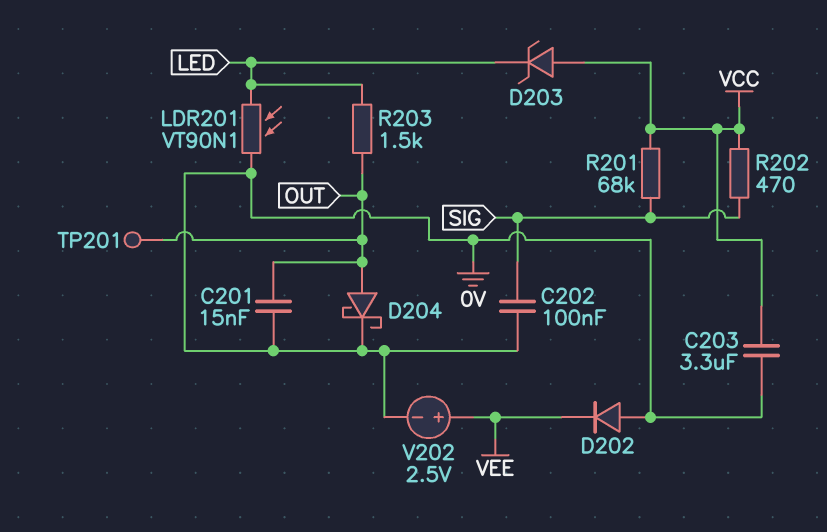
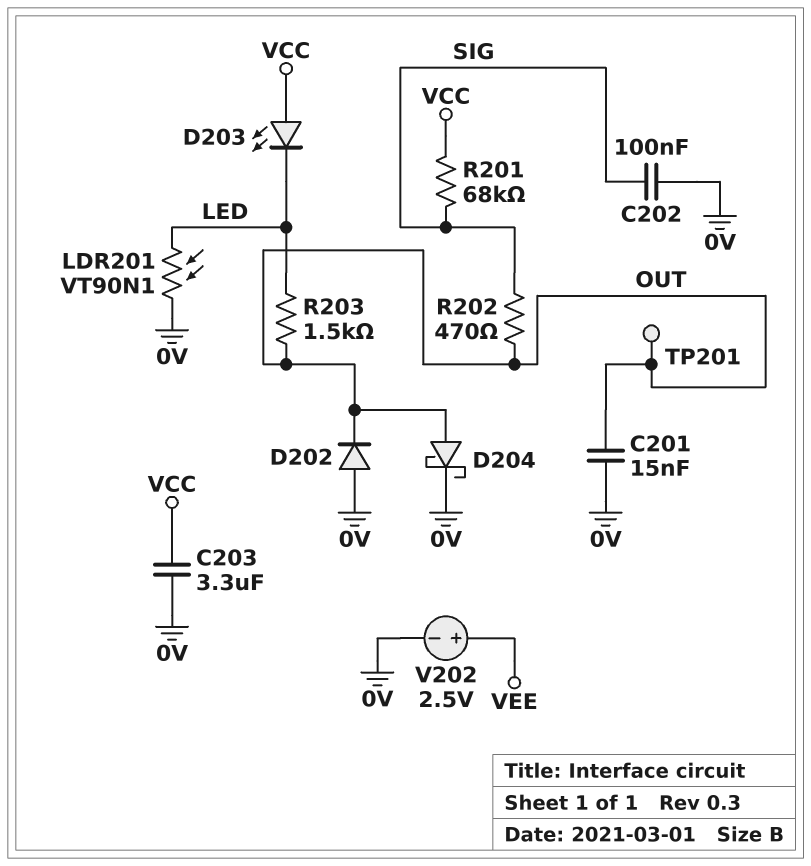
D202: diode (A 0V, K VEE) -> diode (A 0V, K OUT)
D203: zener (A VCC, K LED) -> LED (A VCC, K LED)
R202: 470 (SIG, VCC) -> 470 (OUT, SIG)

